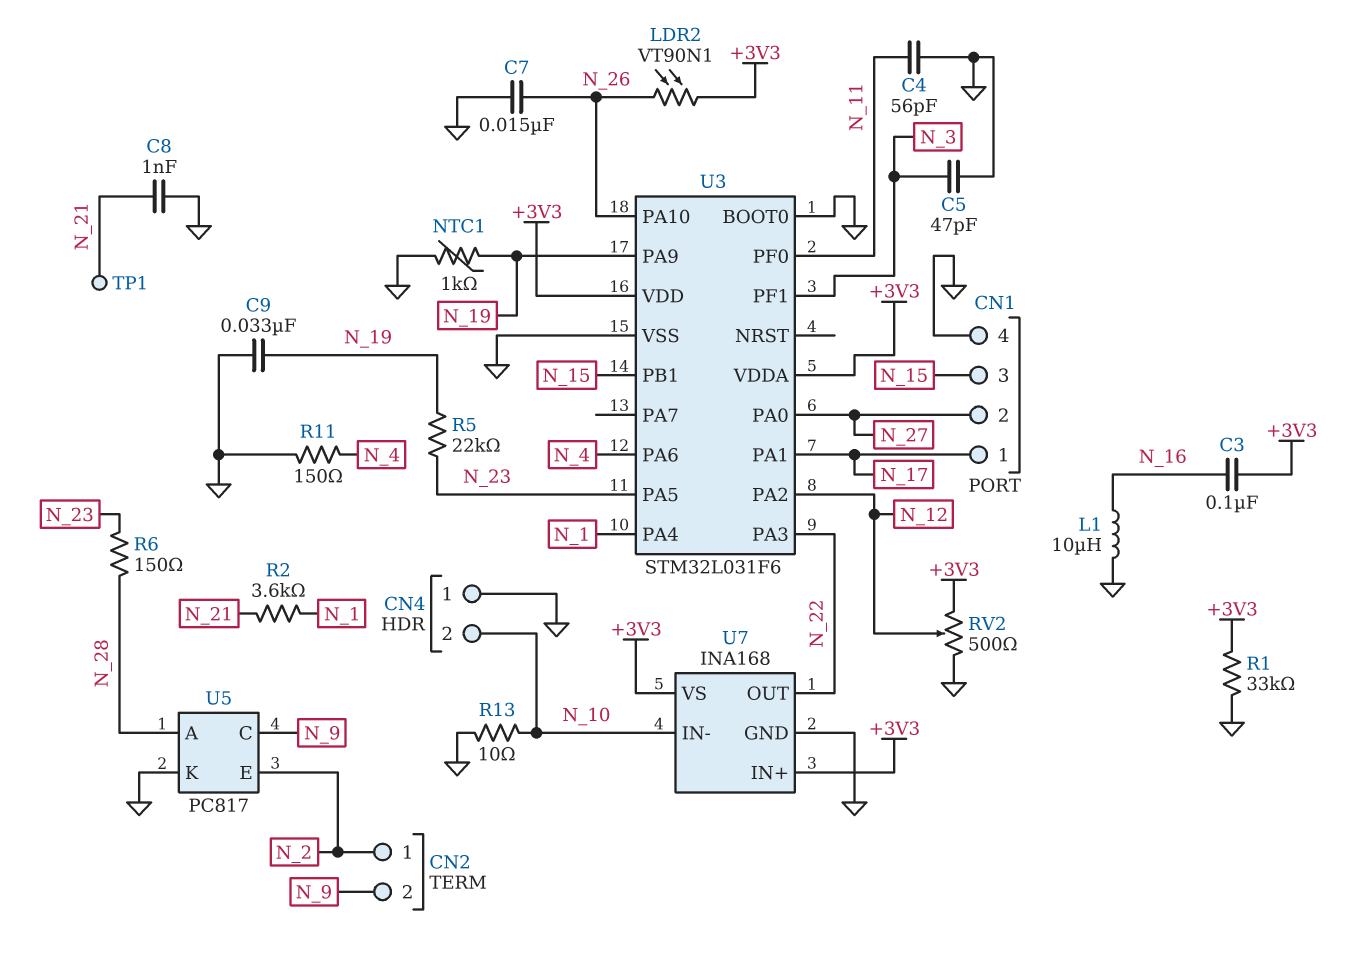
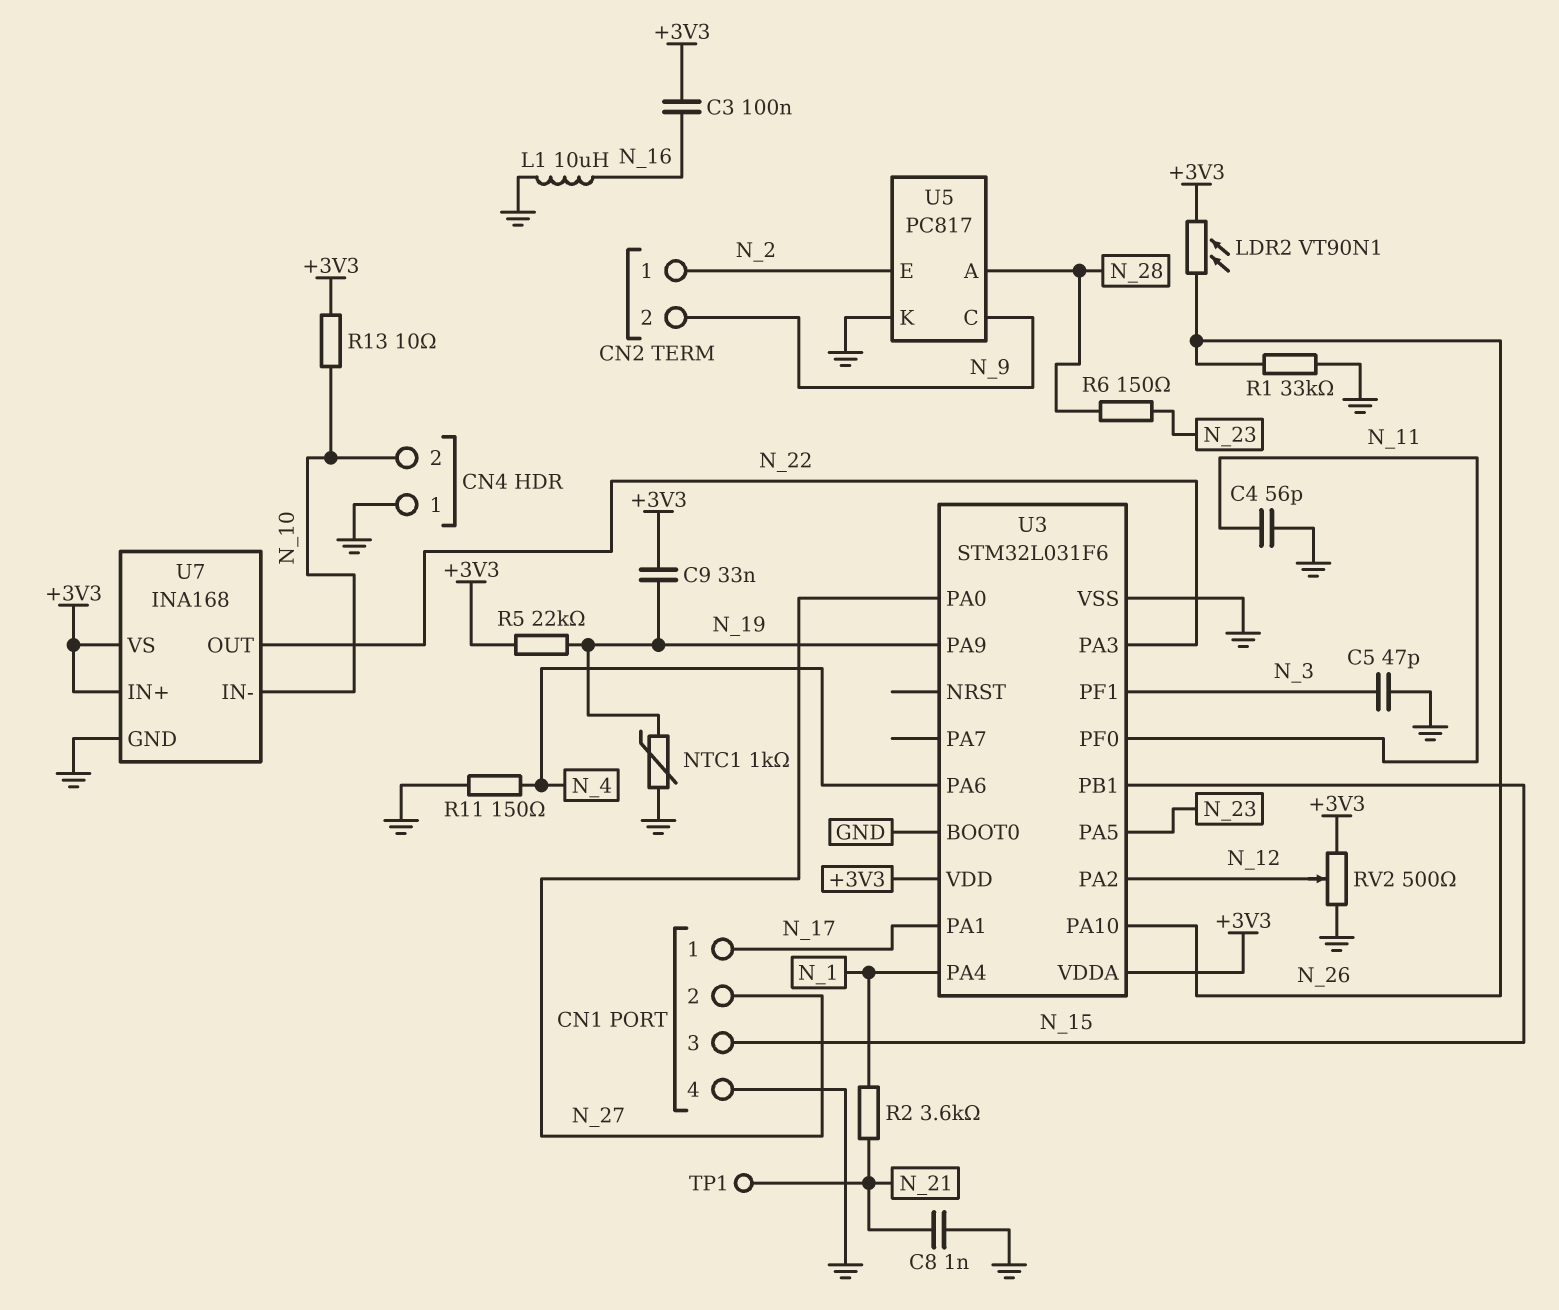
C7: 15nF (GND, N_26) -> none
C9: 33nF (GND, N_19) -> 33nF (+3V3, N_19)
R1: 33k (+3V3, GND) -> 33k (GND, N_26)
R5: 22k (N_19, N_23) -> 22k (+3V3, N_19)
R13: 10 (GND, N_10) -> 10 (+3V3, N_10)

